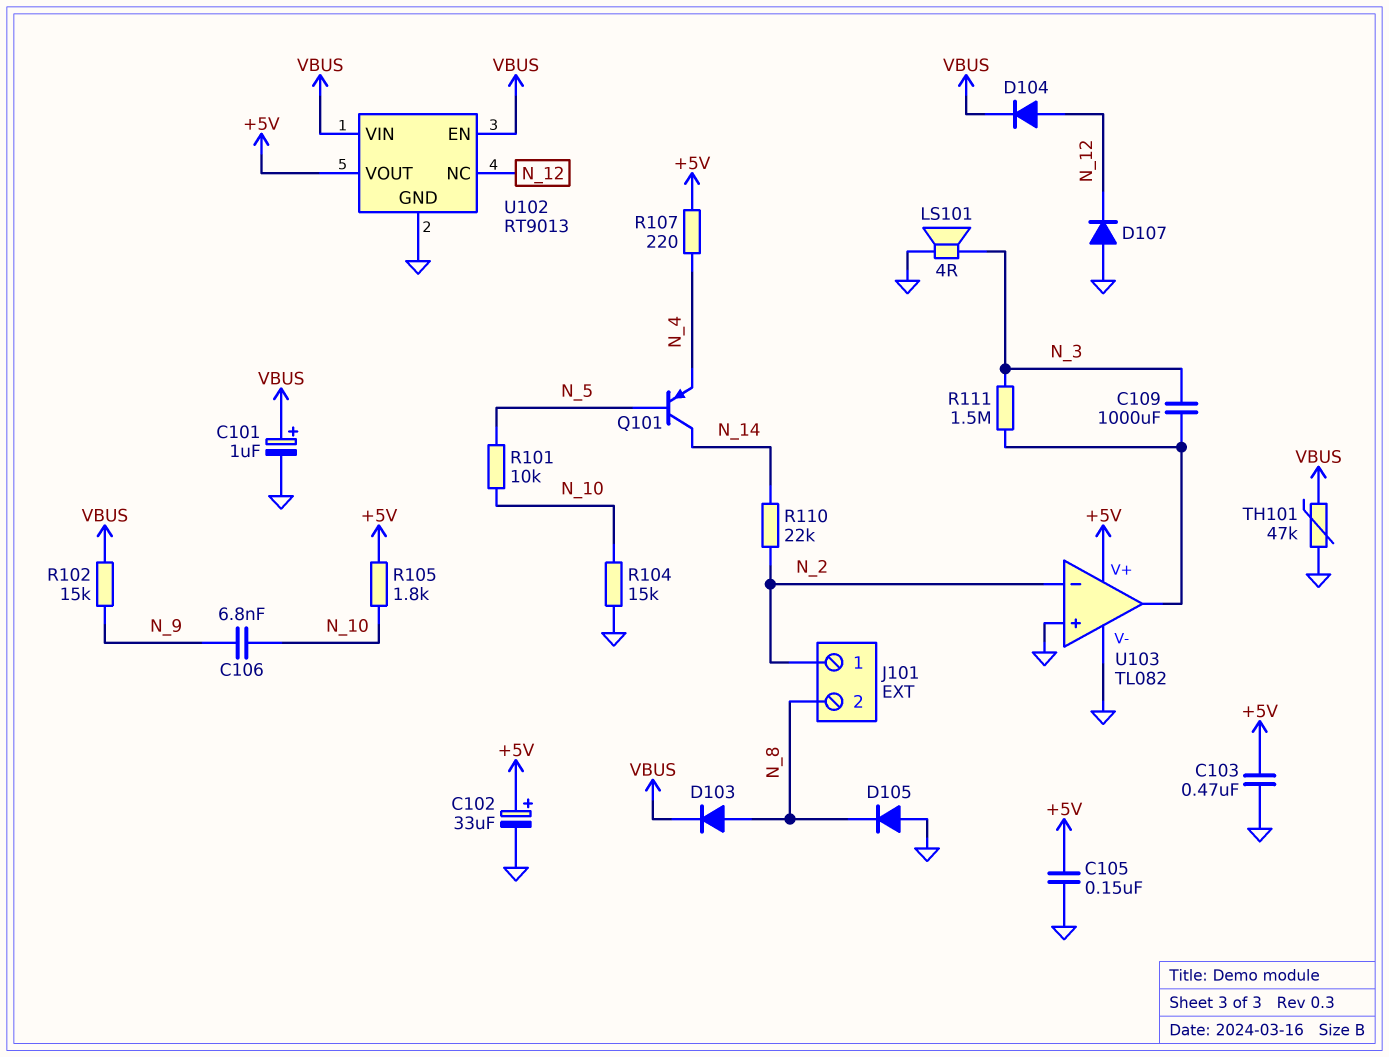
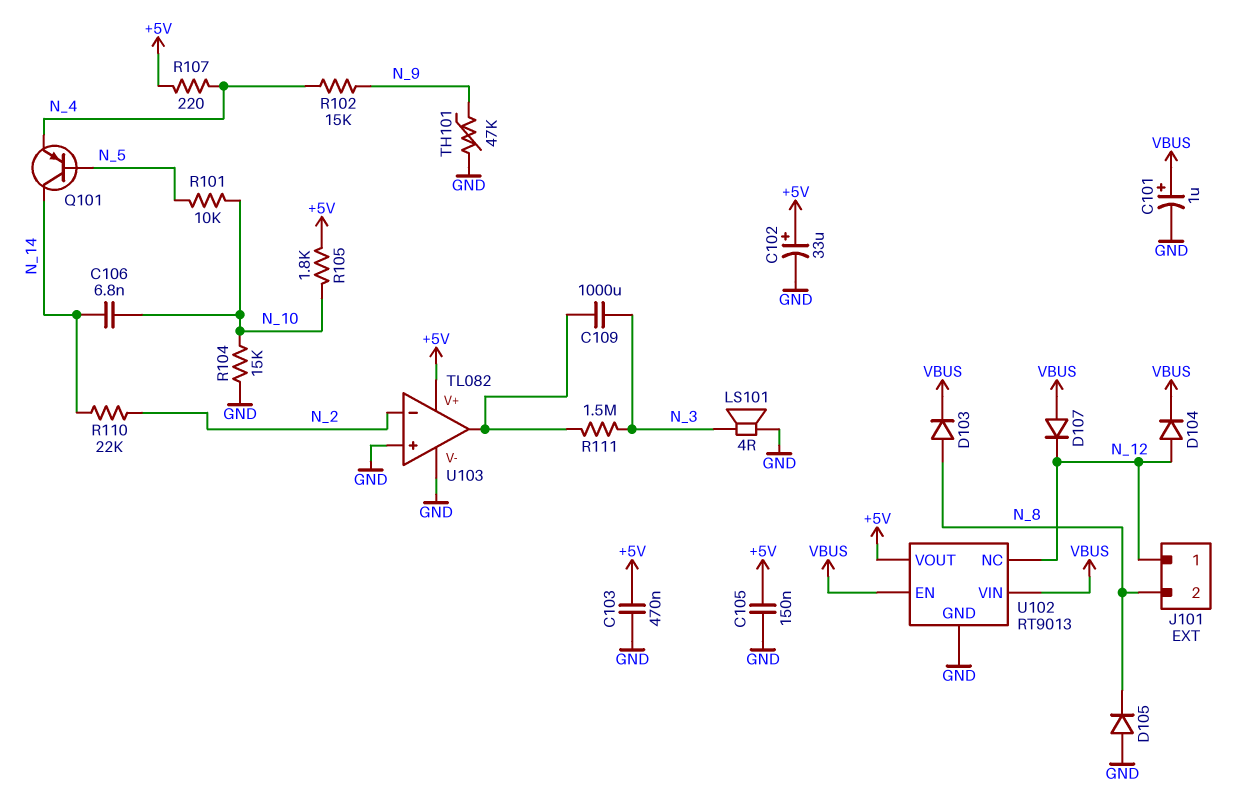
C106: 6.8nF (N_9, N_10) -> 6.8nF (N_10, N_14)
D107: diode (A GND, K N_12) -> diode (A VBUS, K N_12)
J101 pin 1: N_2 -> N_12
R102: 15k (N_9, VBUS) -> 15k (N_4, N_9)
TH101: 47k (GND, VBUS) -> 47k (GND, N_9)

